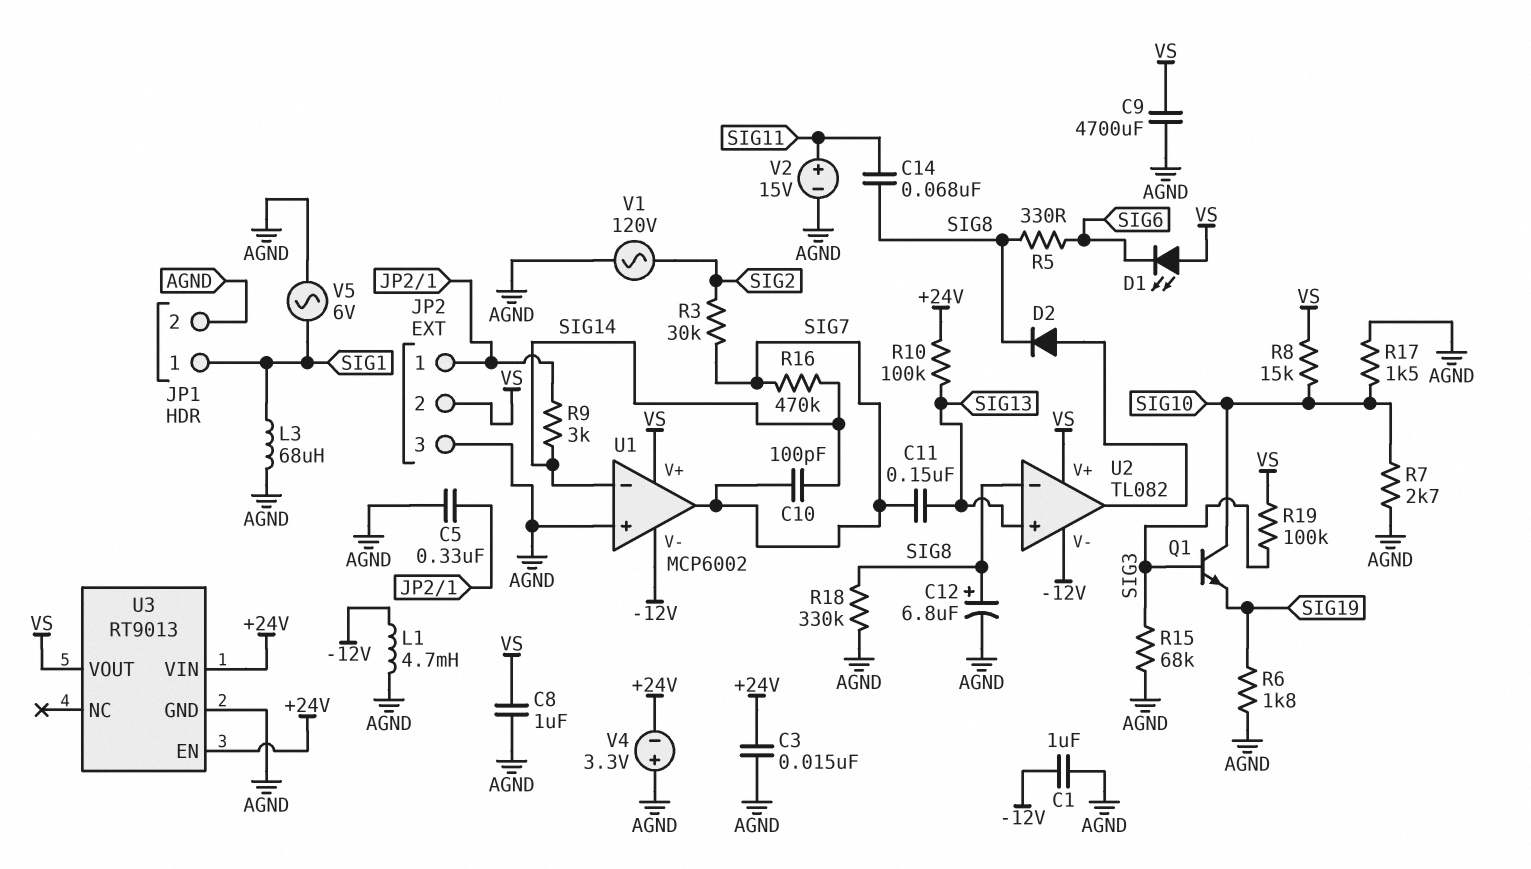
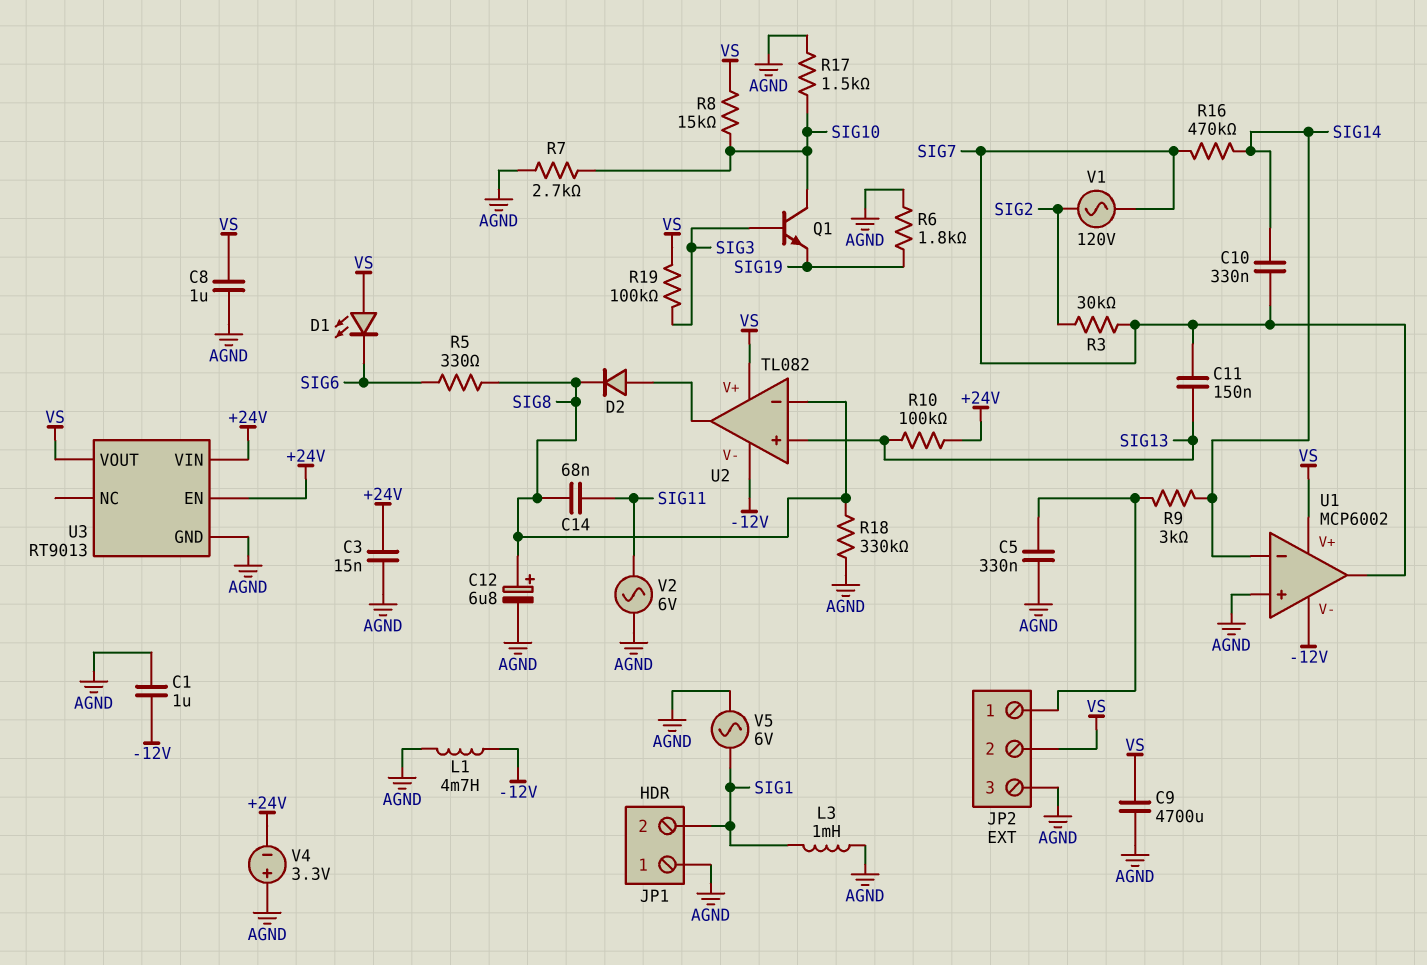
C10: 100pF (SIG7, SIG14) -> 330nF (SIG7, SIG14)
JP1 pin 1: SIG1 -> AGND
JP1 pin 2: AGND -> SIG1
L3: 68uH (AGND, SIG1) -> 1mH (AGND, SIG1)
R15: 68k (AGND, SIG3) -> none
V1: AC 120V (AGND, SIG2) -> AC 120V (SIG2, SIG7)
V2: 15V (plus SIG11, minus AGND) -> AC 6V (AGND, SIG11)

